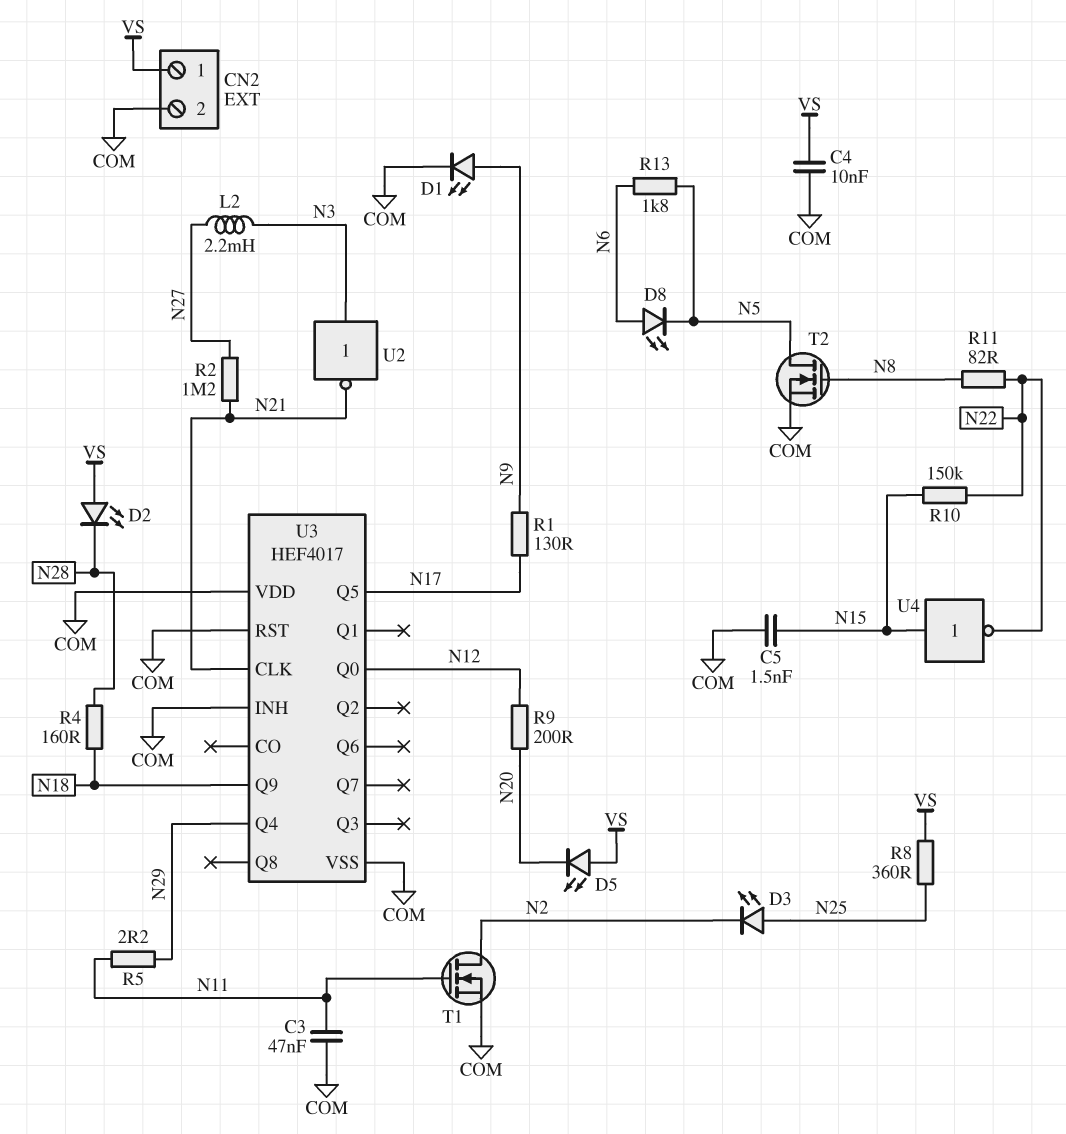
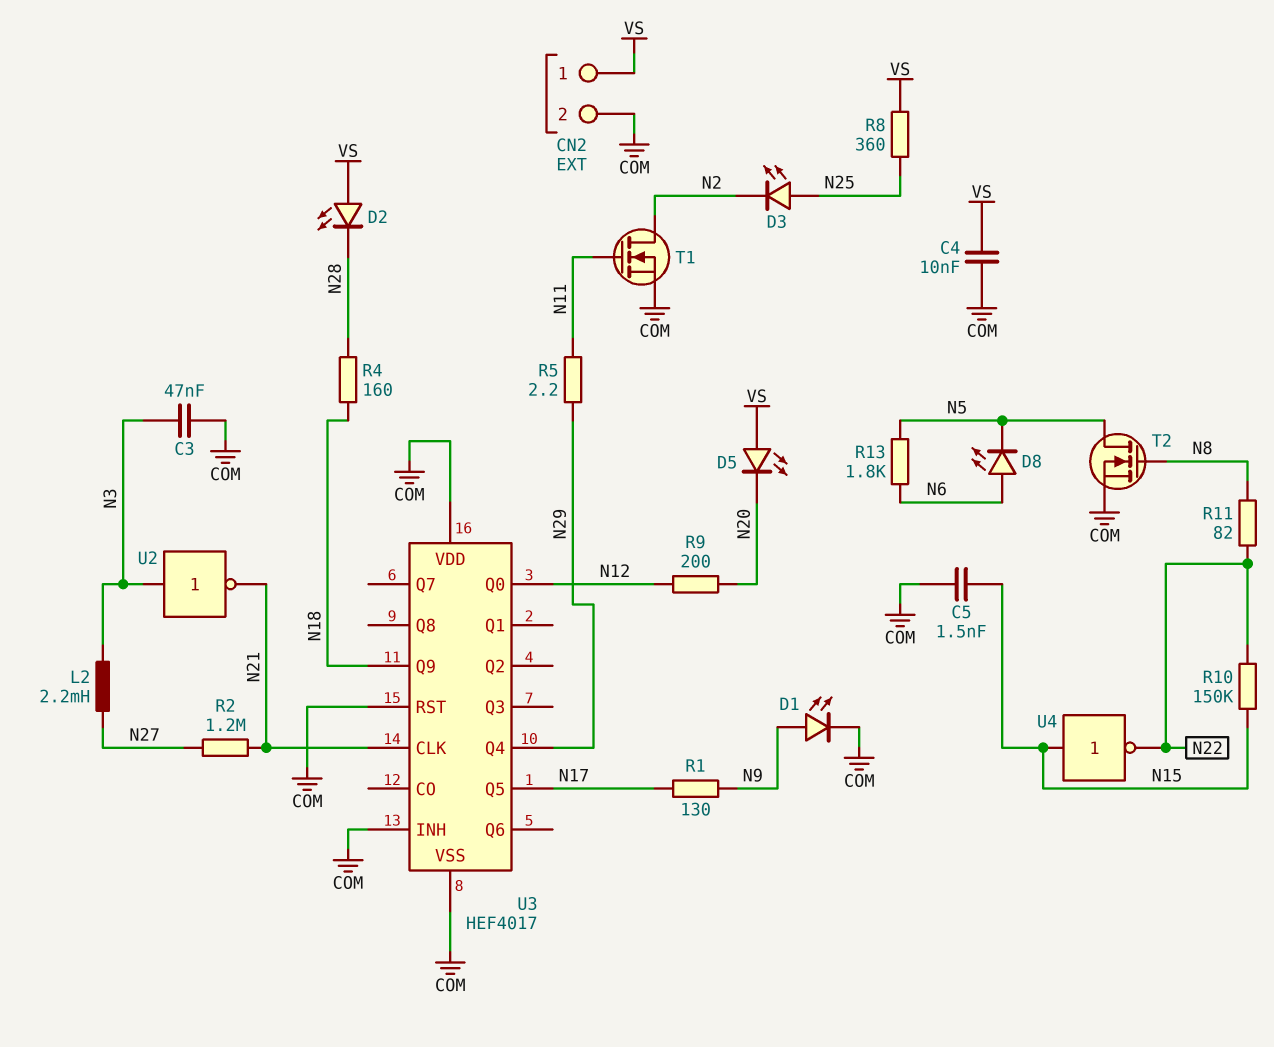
C3: 47nF (COM, N11) -> 47nF (COM, N3)

